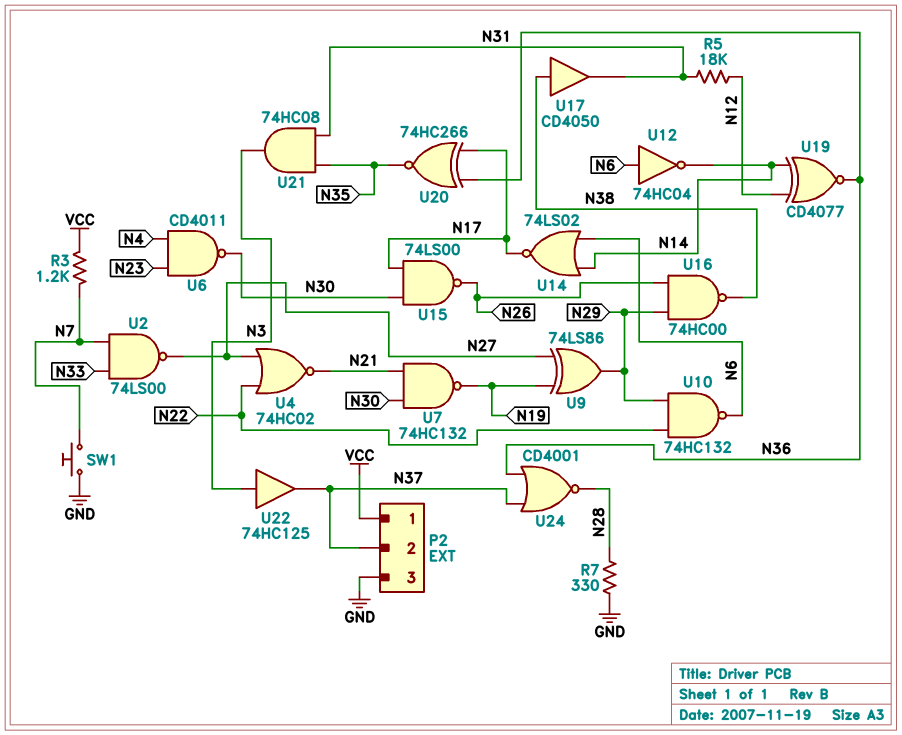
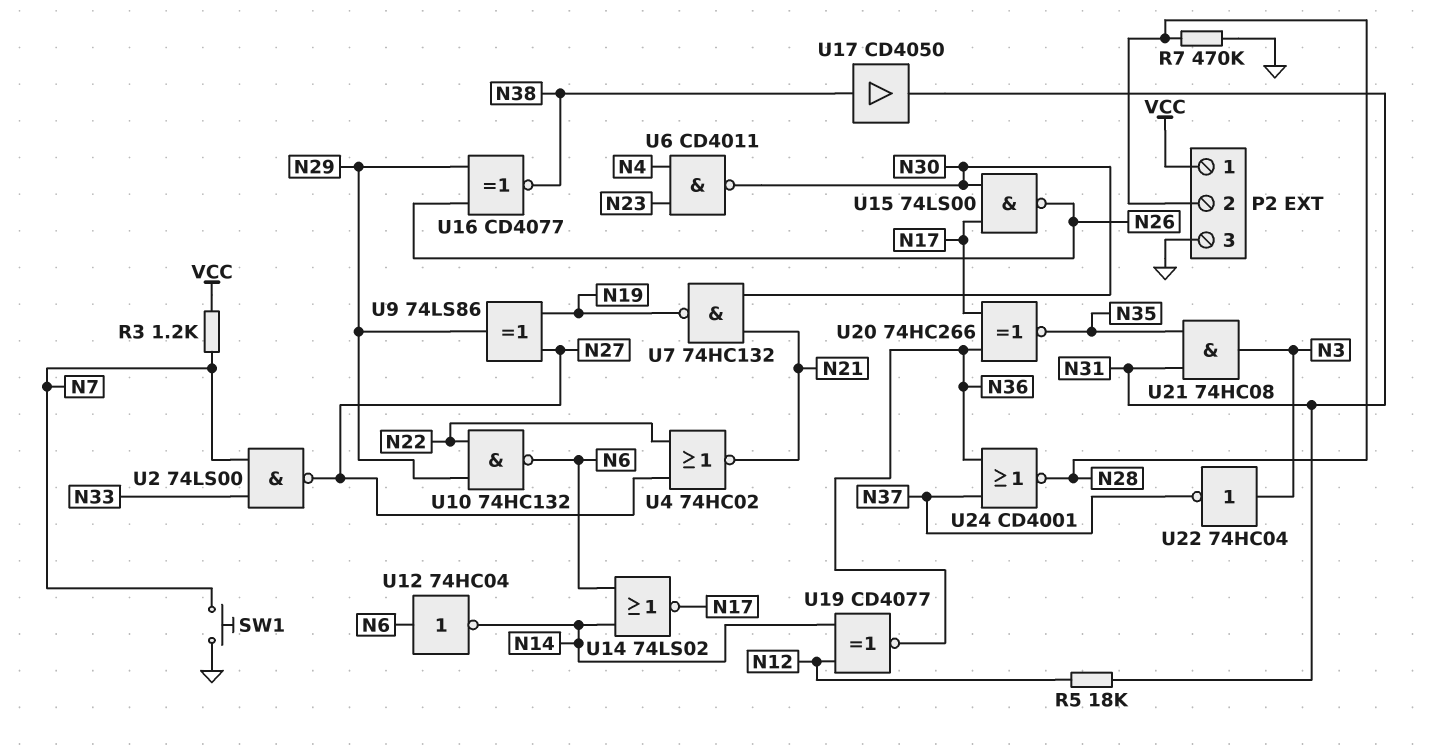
P2 pin 2: N37 -> N28
R7: 330 (GND, N28) -> 470k (GND, N28)
U16: NAND 74HC00 (in N26, in N29, out N38) -> XNOR CD4077 (in N26, in N29, out N38)
U22: buffer 74HC125 (in N3, out N37) -> NOT 74HC04 (in N3, out N37)

